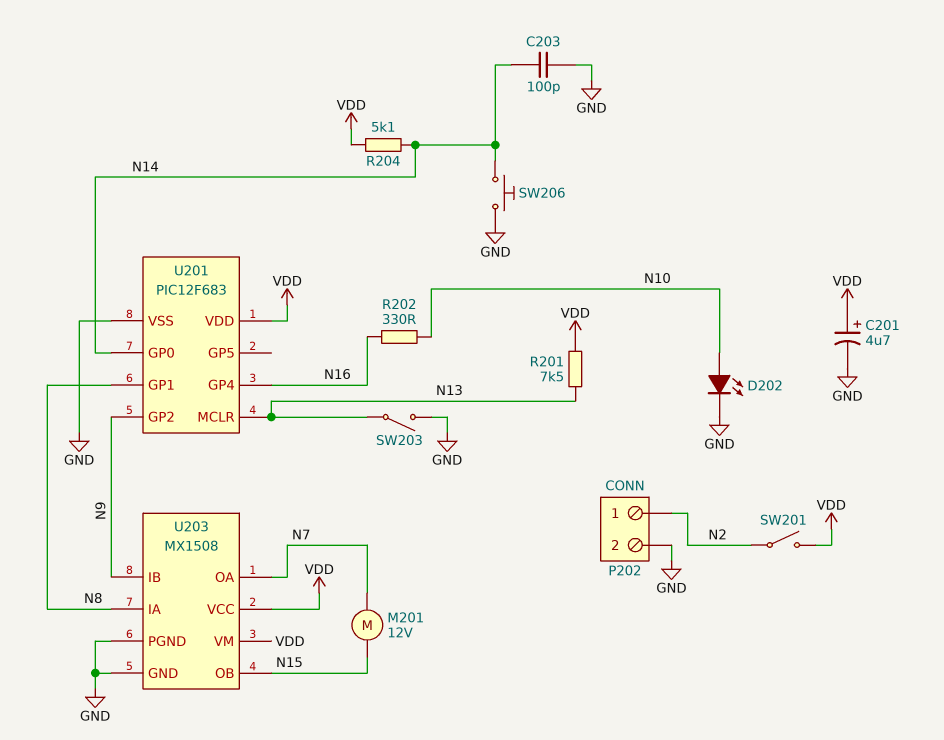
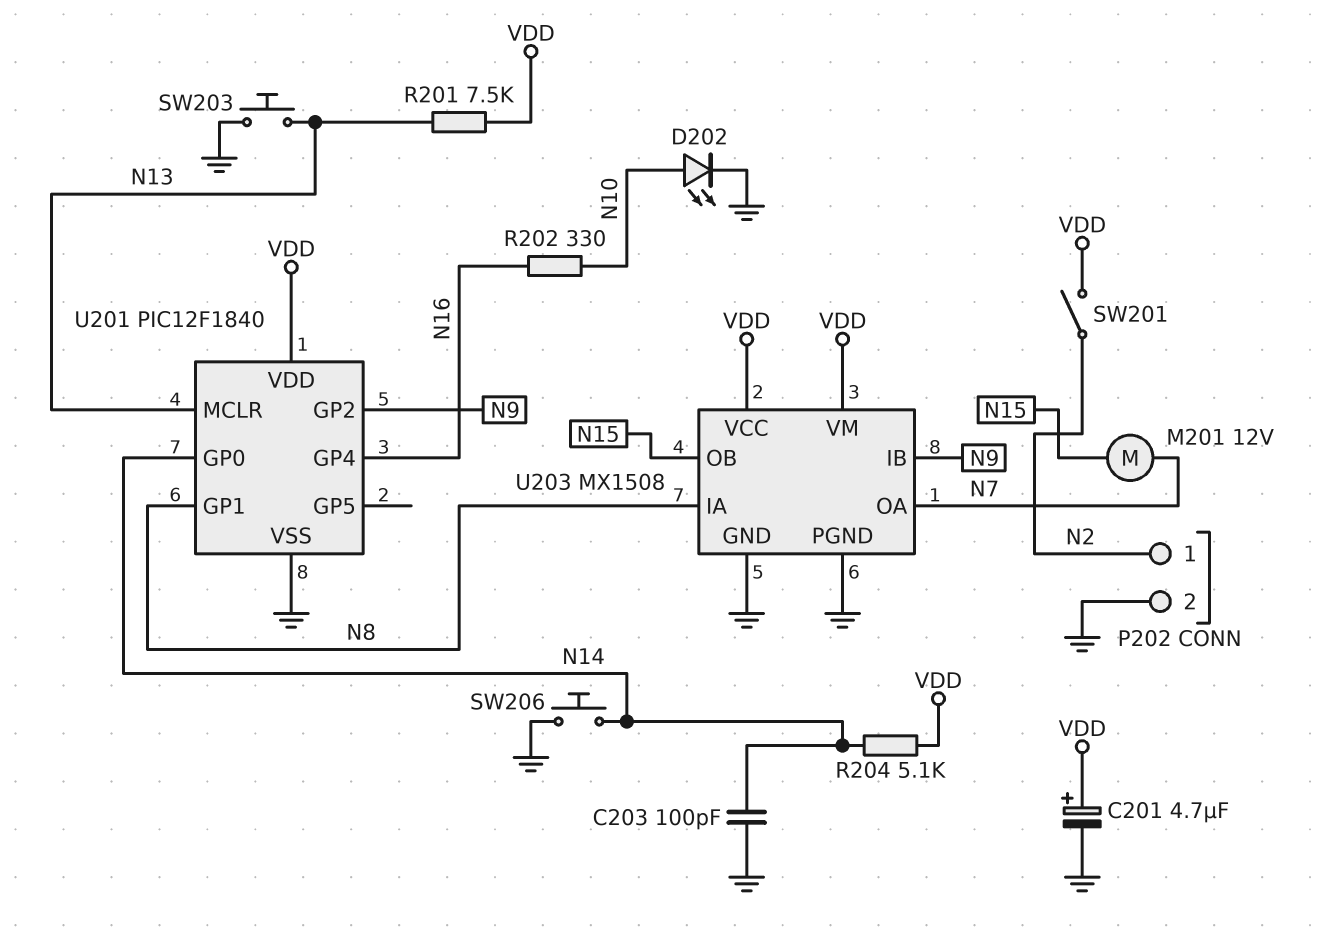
SW203: switch (GND, N13) -> button (GND, N13)
U201: PIC12F683 -> PIC12F1840

